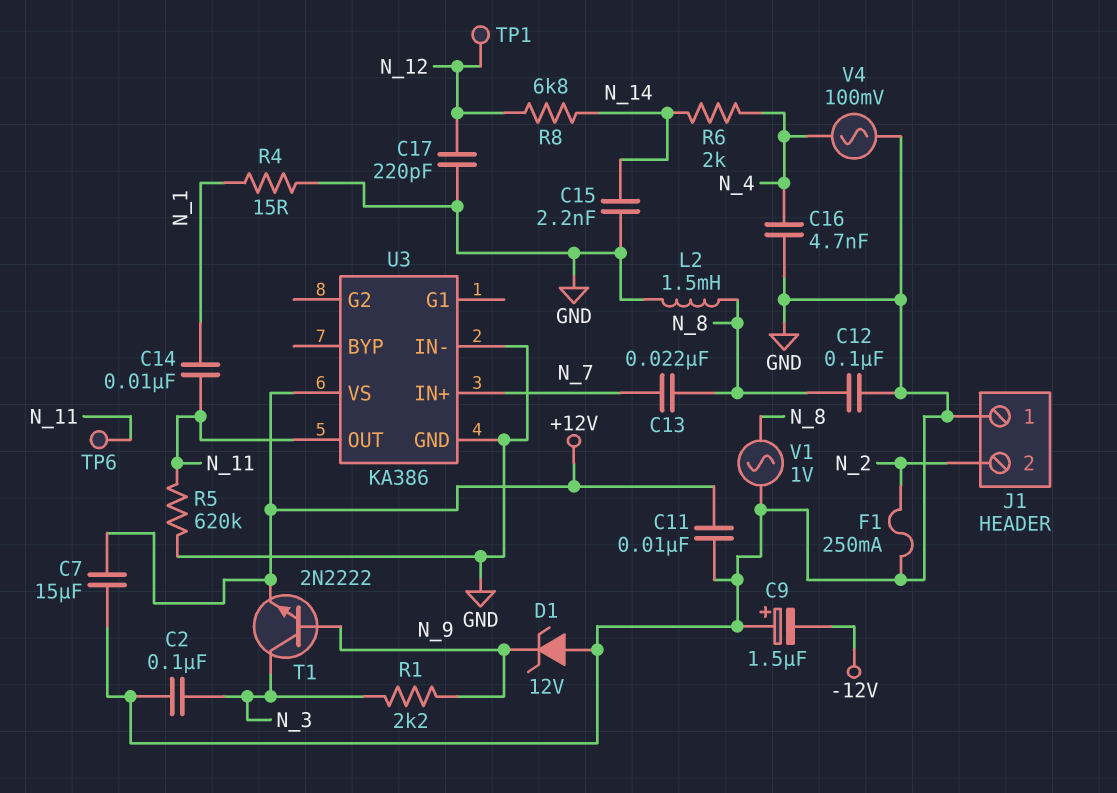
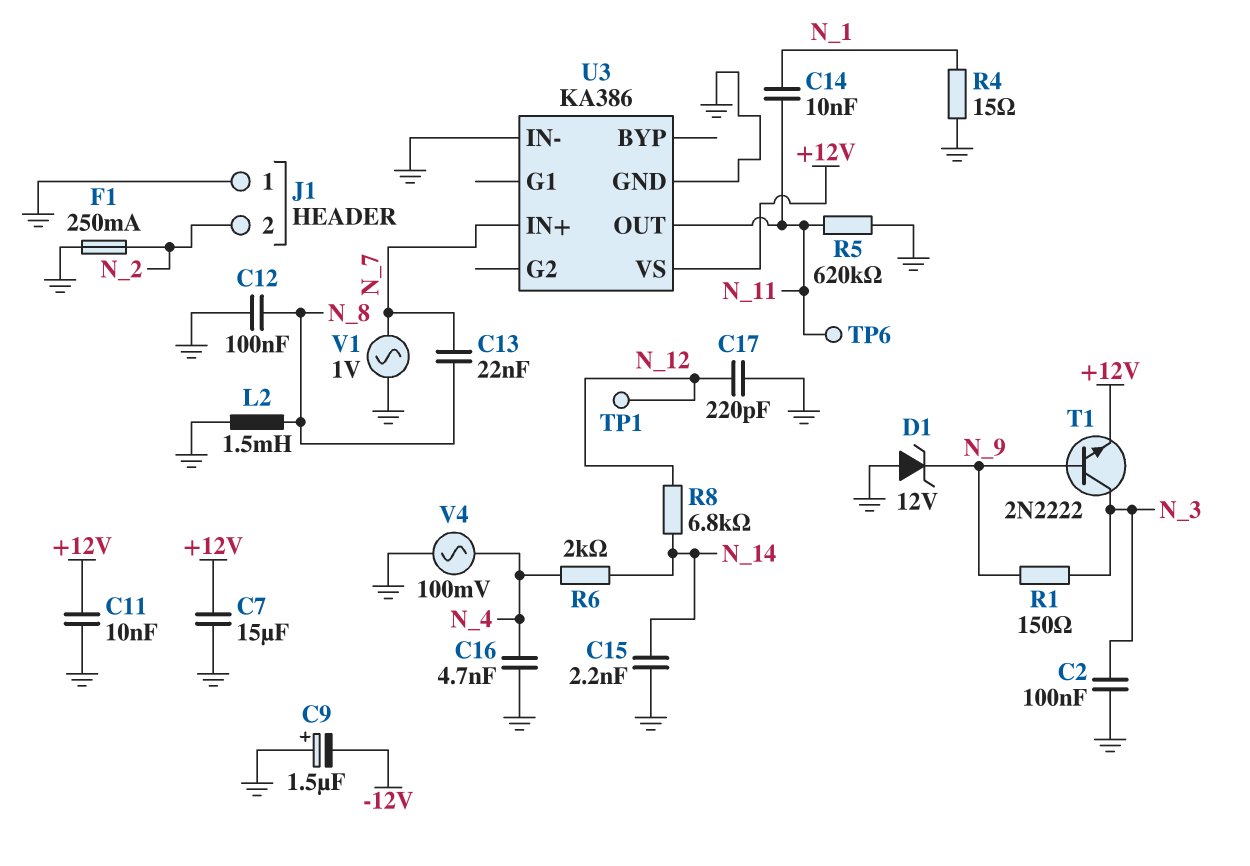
R1: 2.2k (N_3, N_9) -> 150 (N_3, N_9)
V1: AC 1V (GND, N_8) -> AC 1V (GND, N_7)

